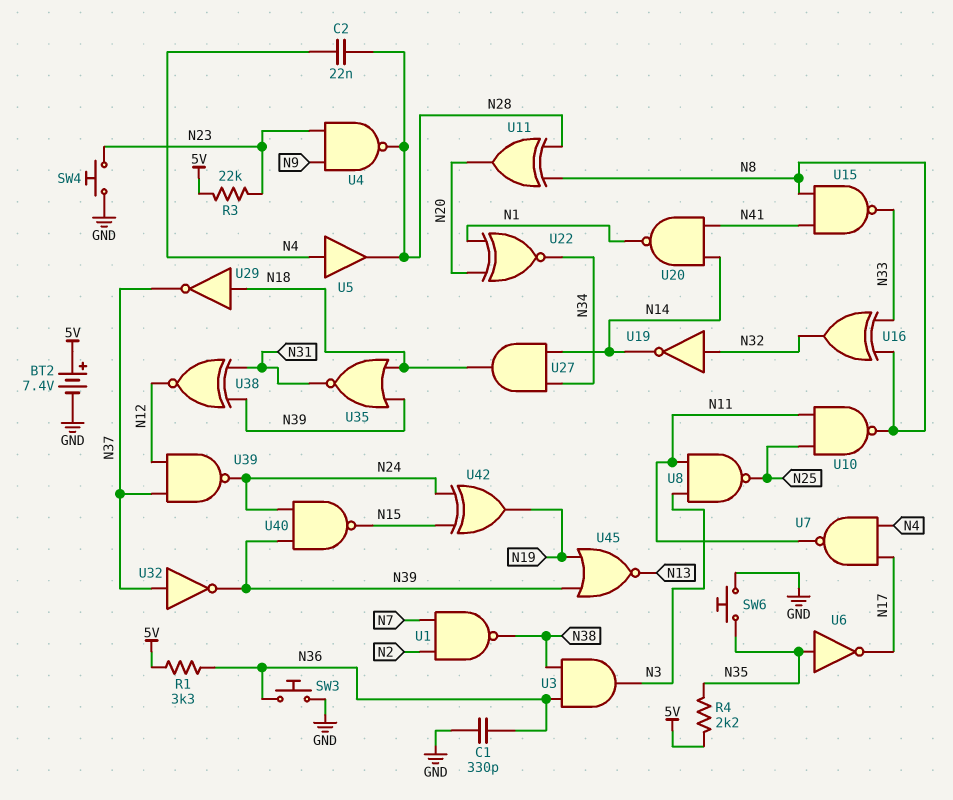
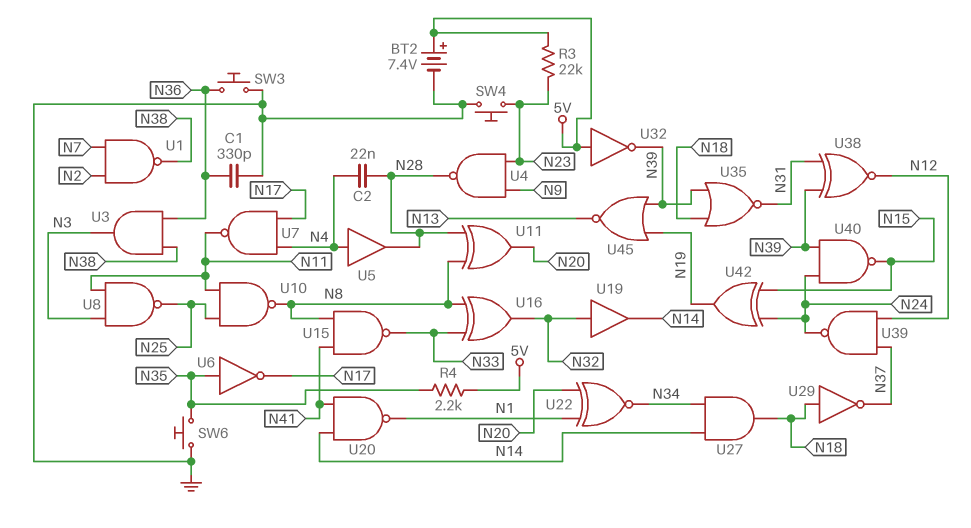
R1: 3.3k (5V, N36) -> none
U19: NOT (in N32, out N14) -> buffer (in N32, out N14)
U32: NOT (in N37, out N39) -> NOT (in 5V, out N39)

